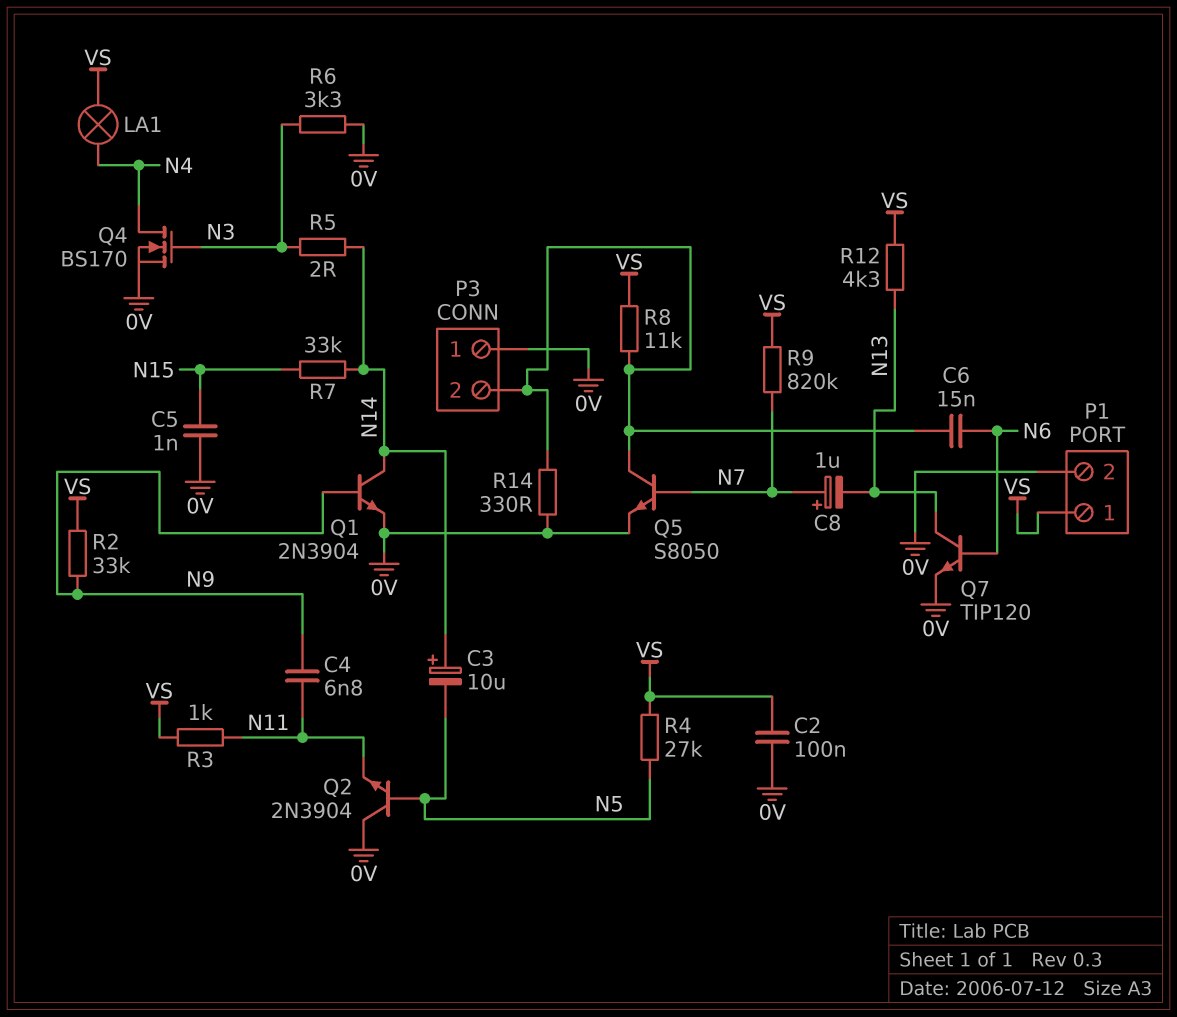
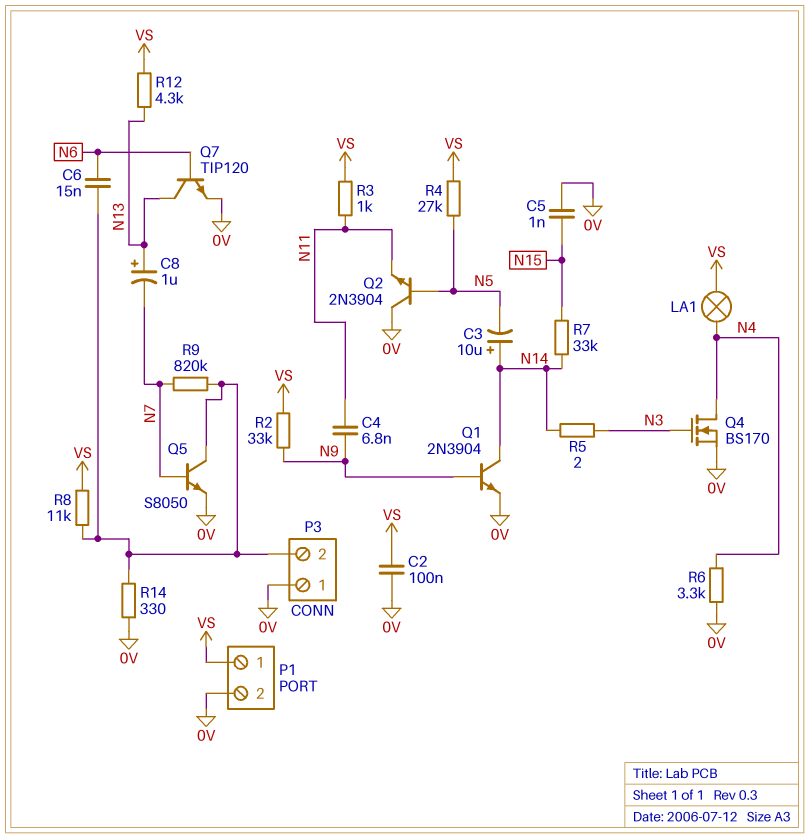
C8: 1uF (plus N7, minus N13) -> 1uF (plus N13, minus N7)
R6: 3.3k (0V, N3) -> 3.3k (0V, N4)
R9: 820k (N7, VS) -> 820k (N7, P3/2)

